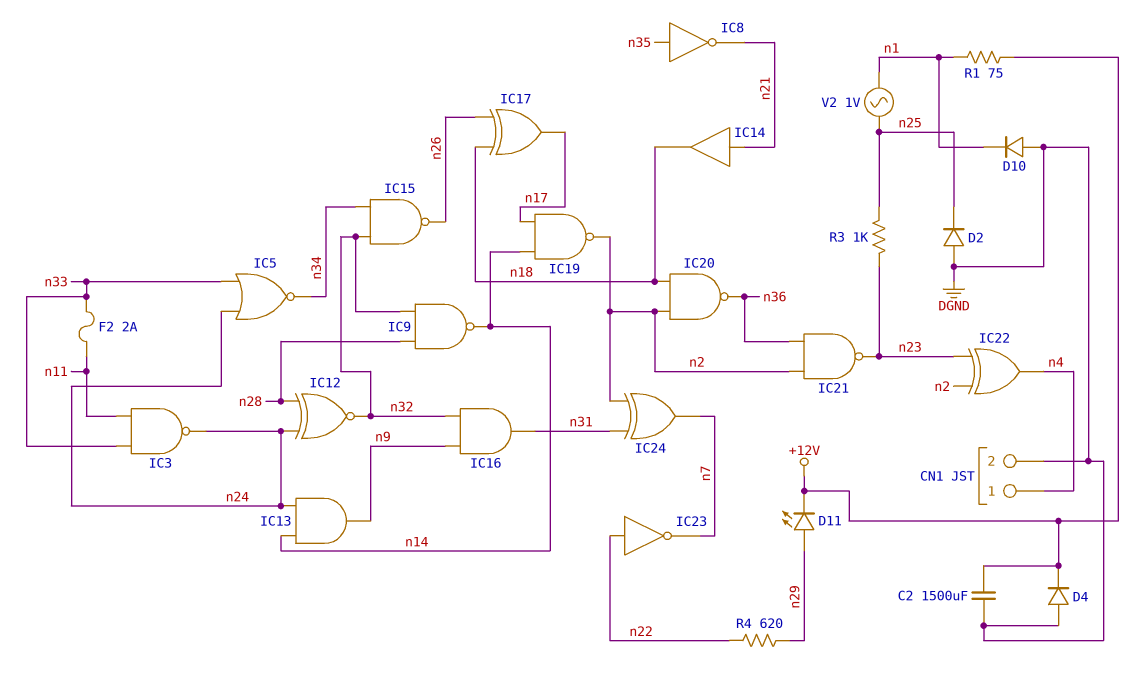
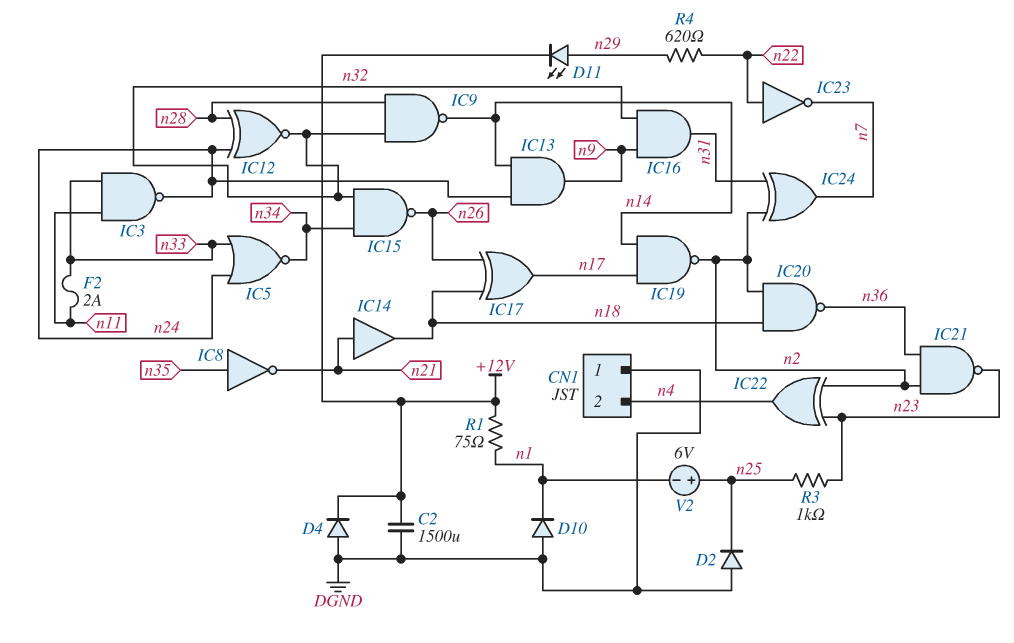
CN1 pin 1: n4 -> DGND
CN1 pin 2: DGND -> n4
V2: AC 1V (n1, n25) -> 6V (plus n25, minus n1)

